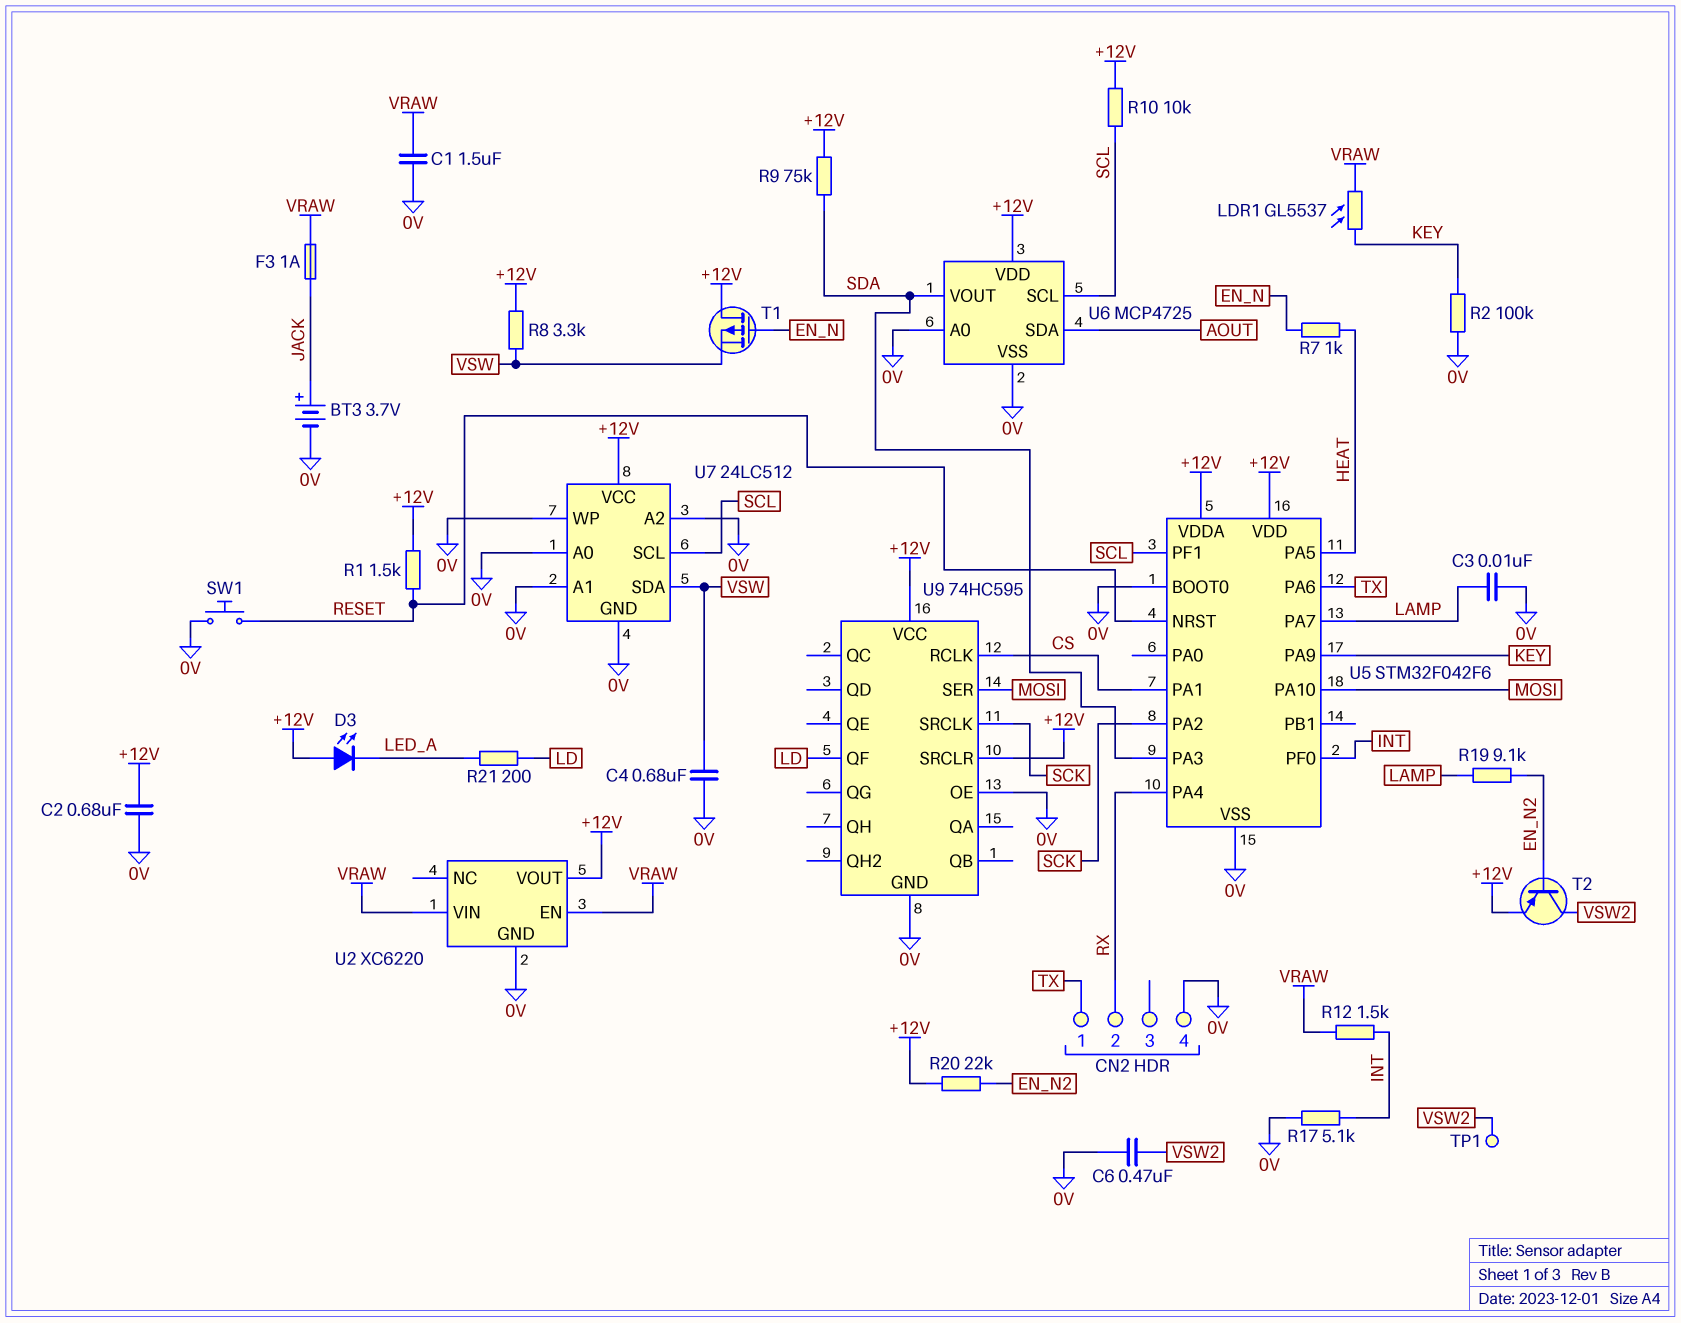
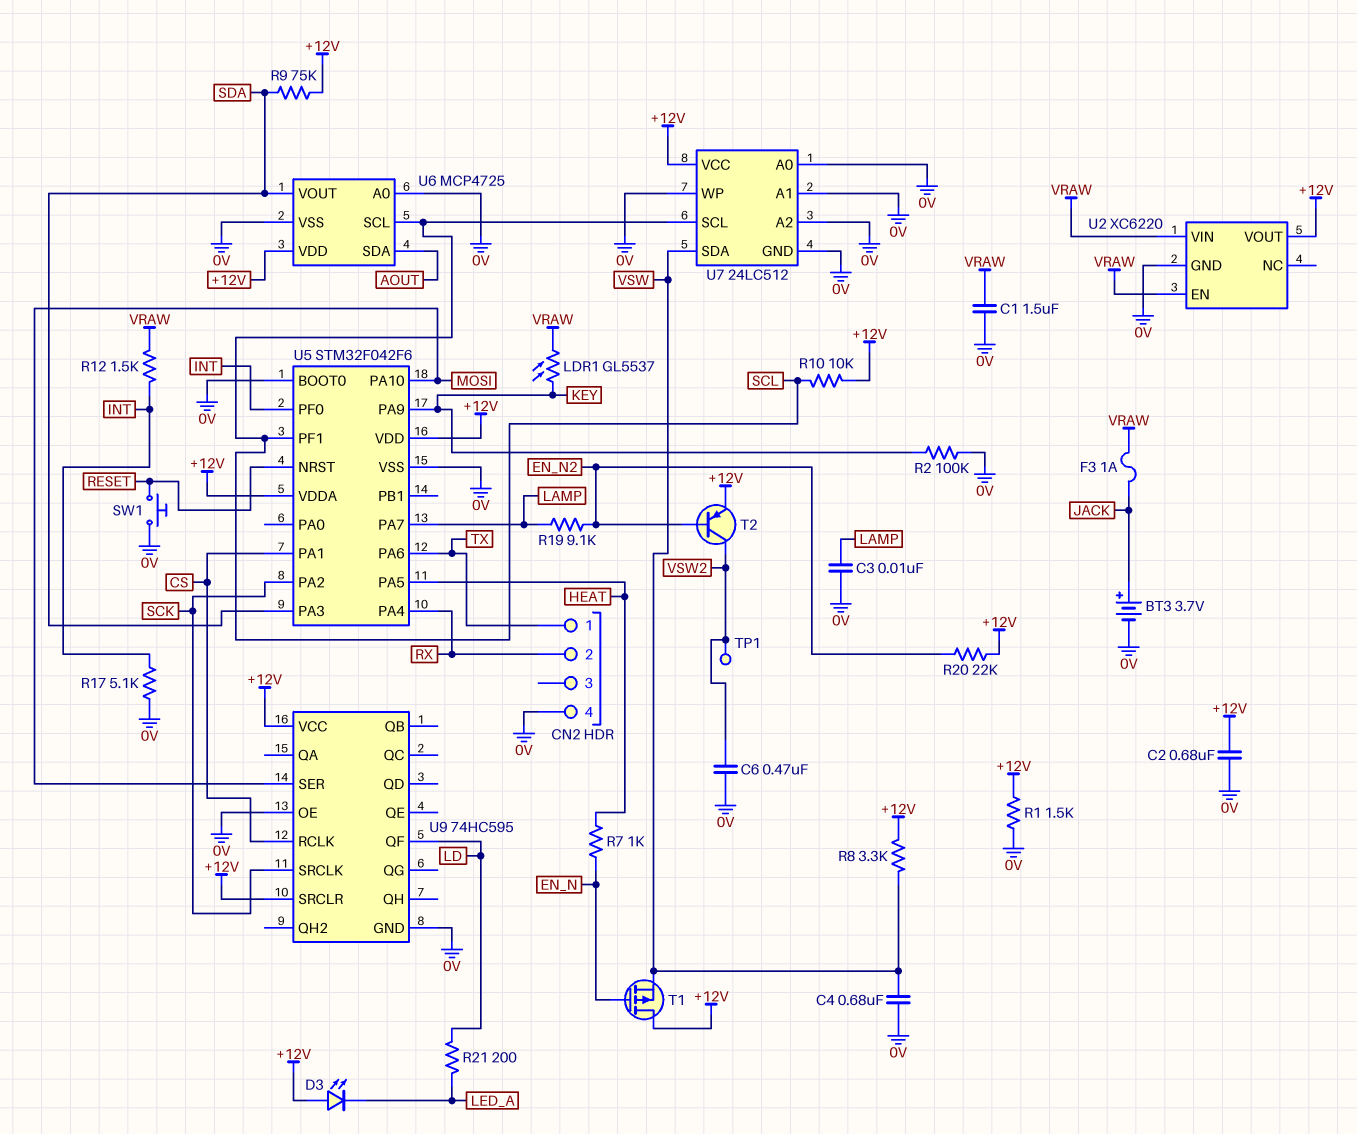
R1: 1.5k (+12V, RESET) -> 1.5k (+12V, 0V)

